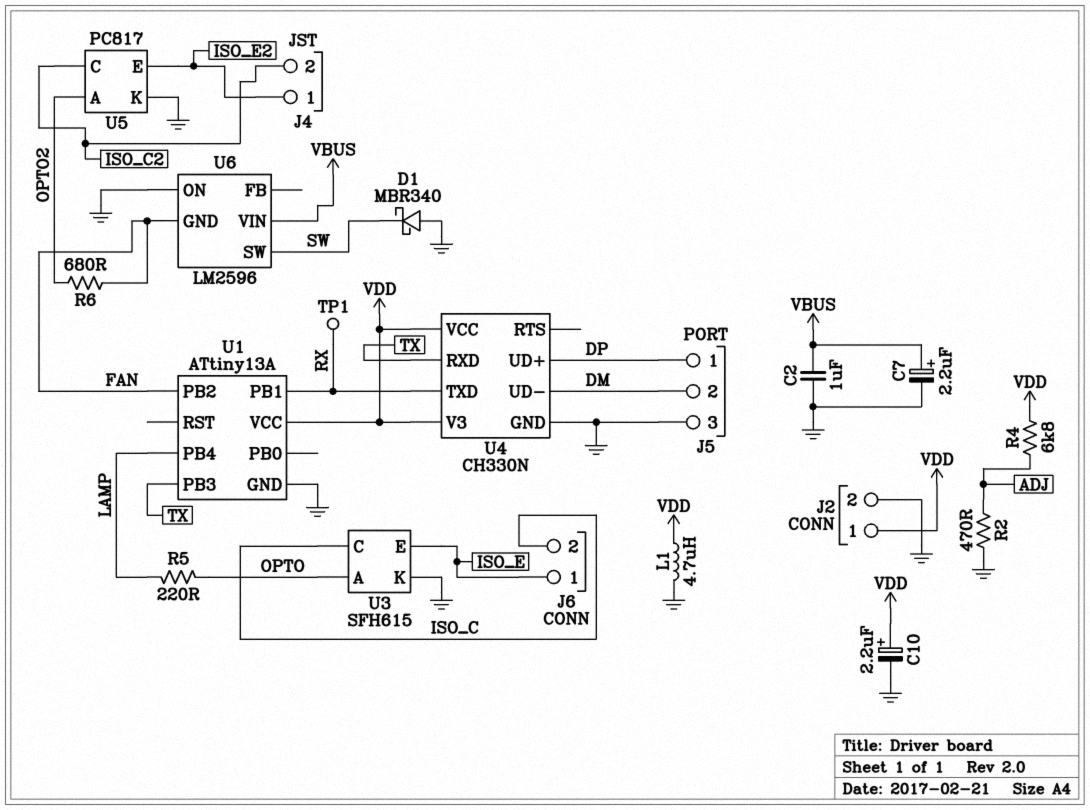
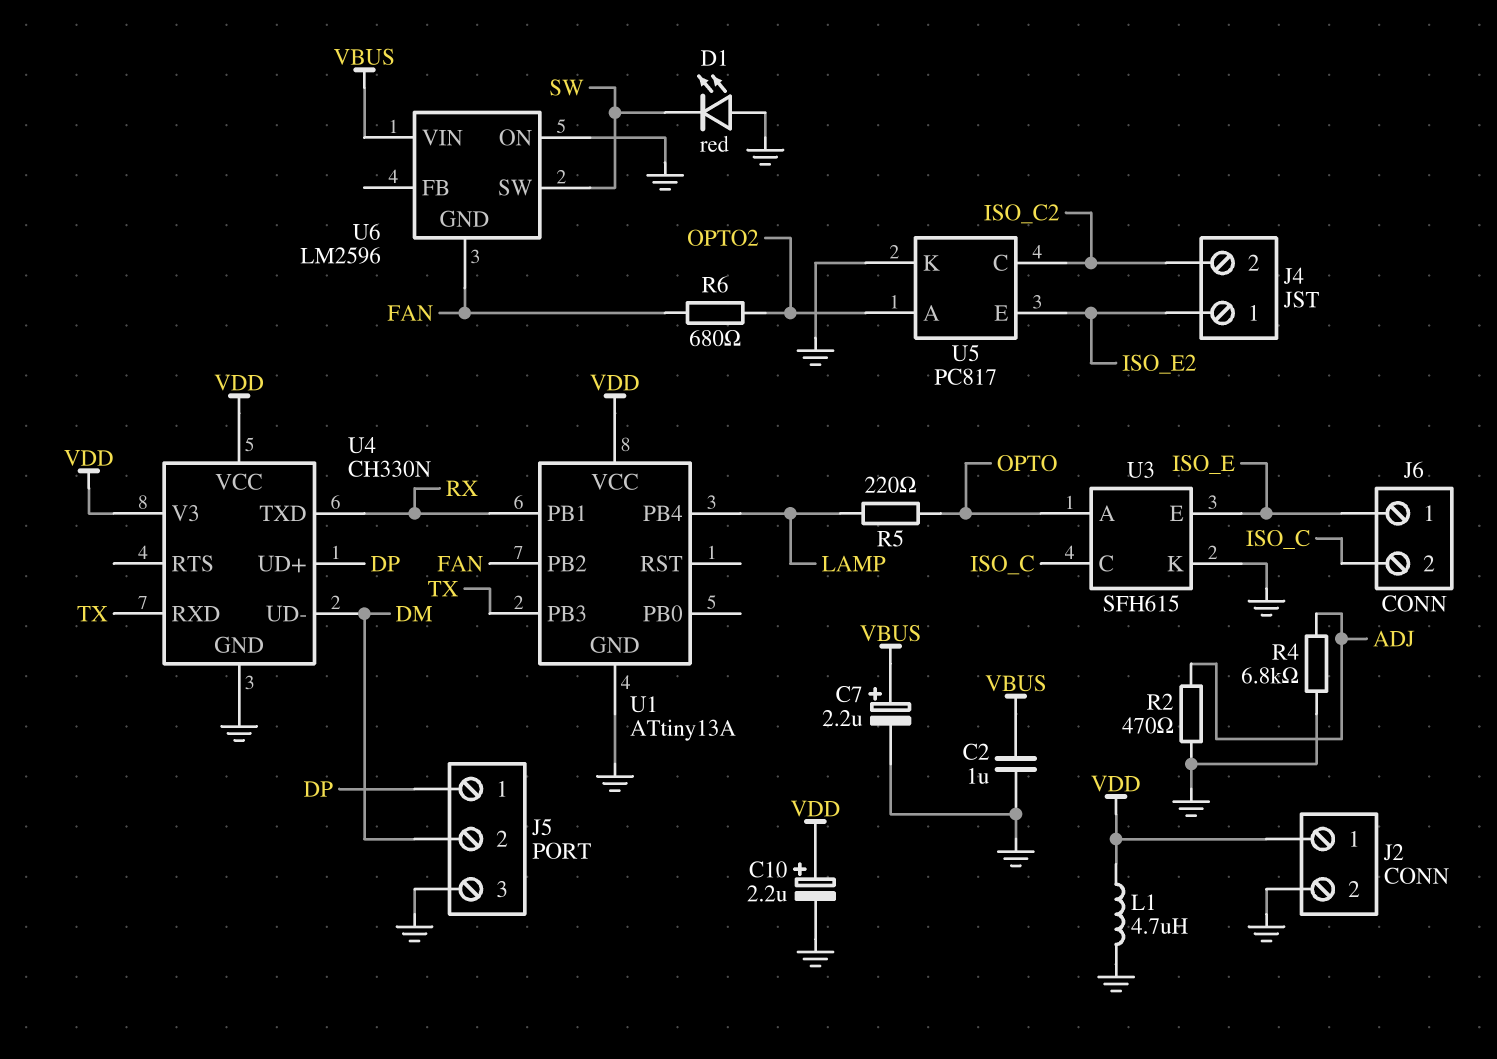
D1: schottky MBR340 (A GND, K SW) -> LED red (A GND, K SW)
R4: 6.8k (ADJ, VDD) -> 6.8k (ADJ, GND)
TP1: test point (RX) -> none

